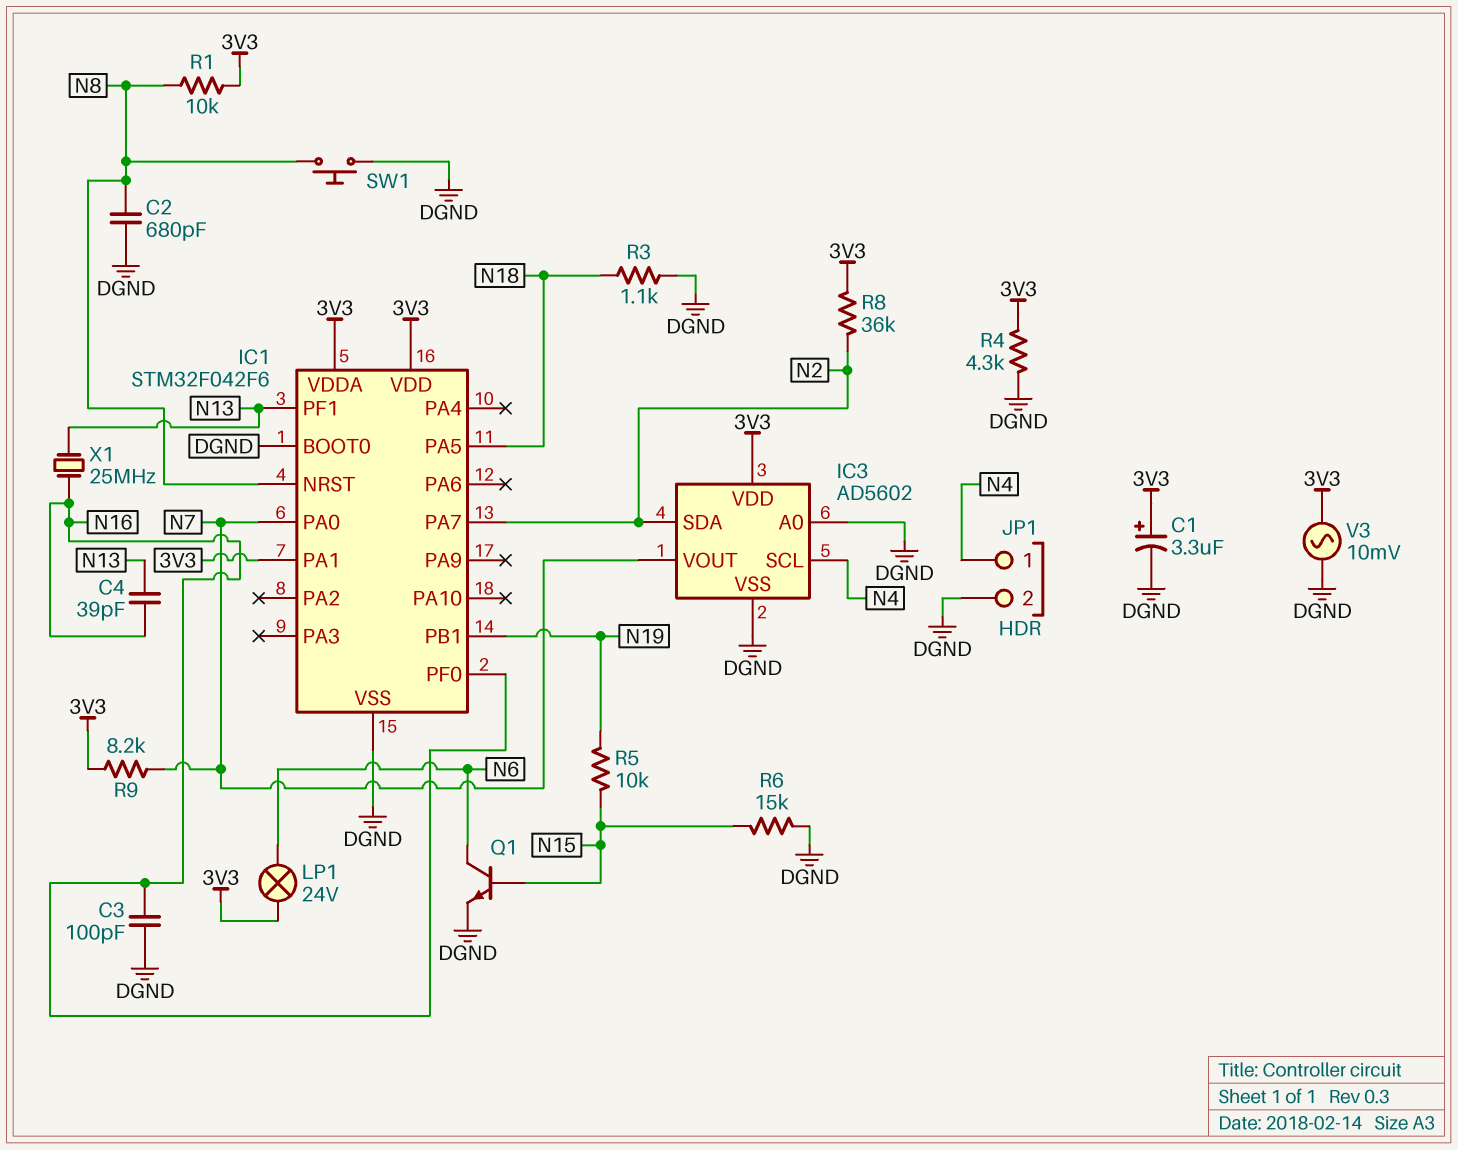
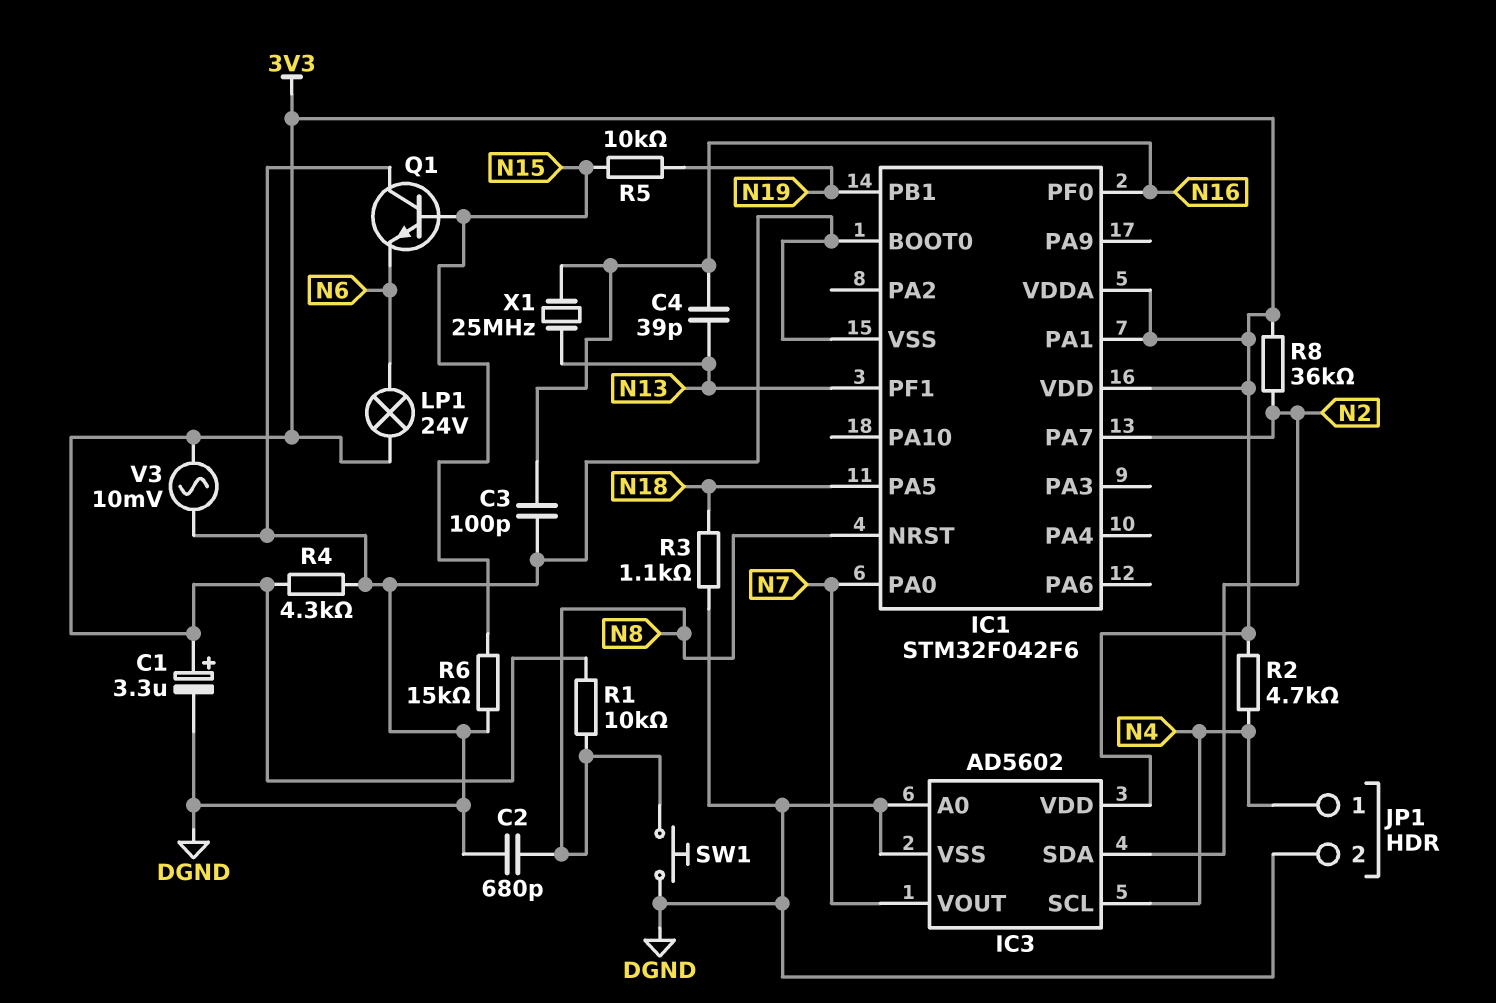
Q1: NPN (B N15, C N6, E DGND) -> NPN (B N15, C DGND, E N6)
R2: none -> 4.7k (3V3, N4)
R9: 8.2k (3V3, N7) -> none

